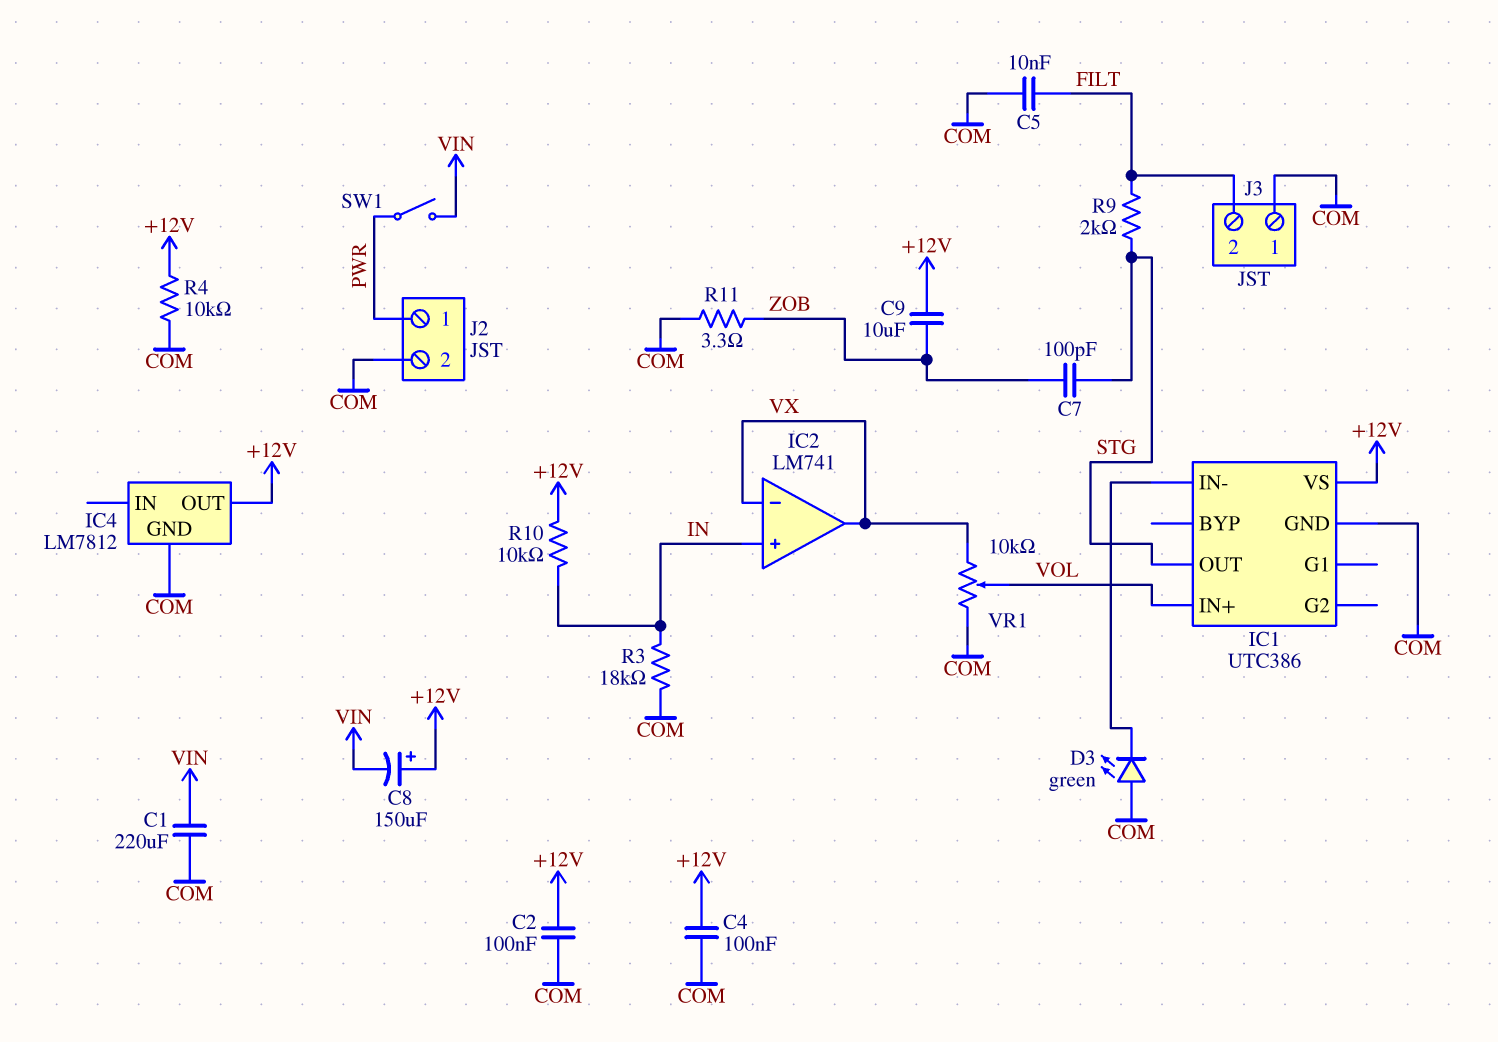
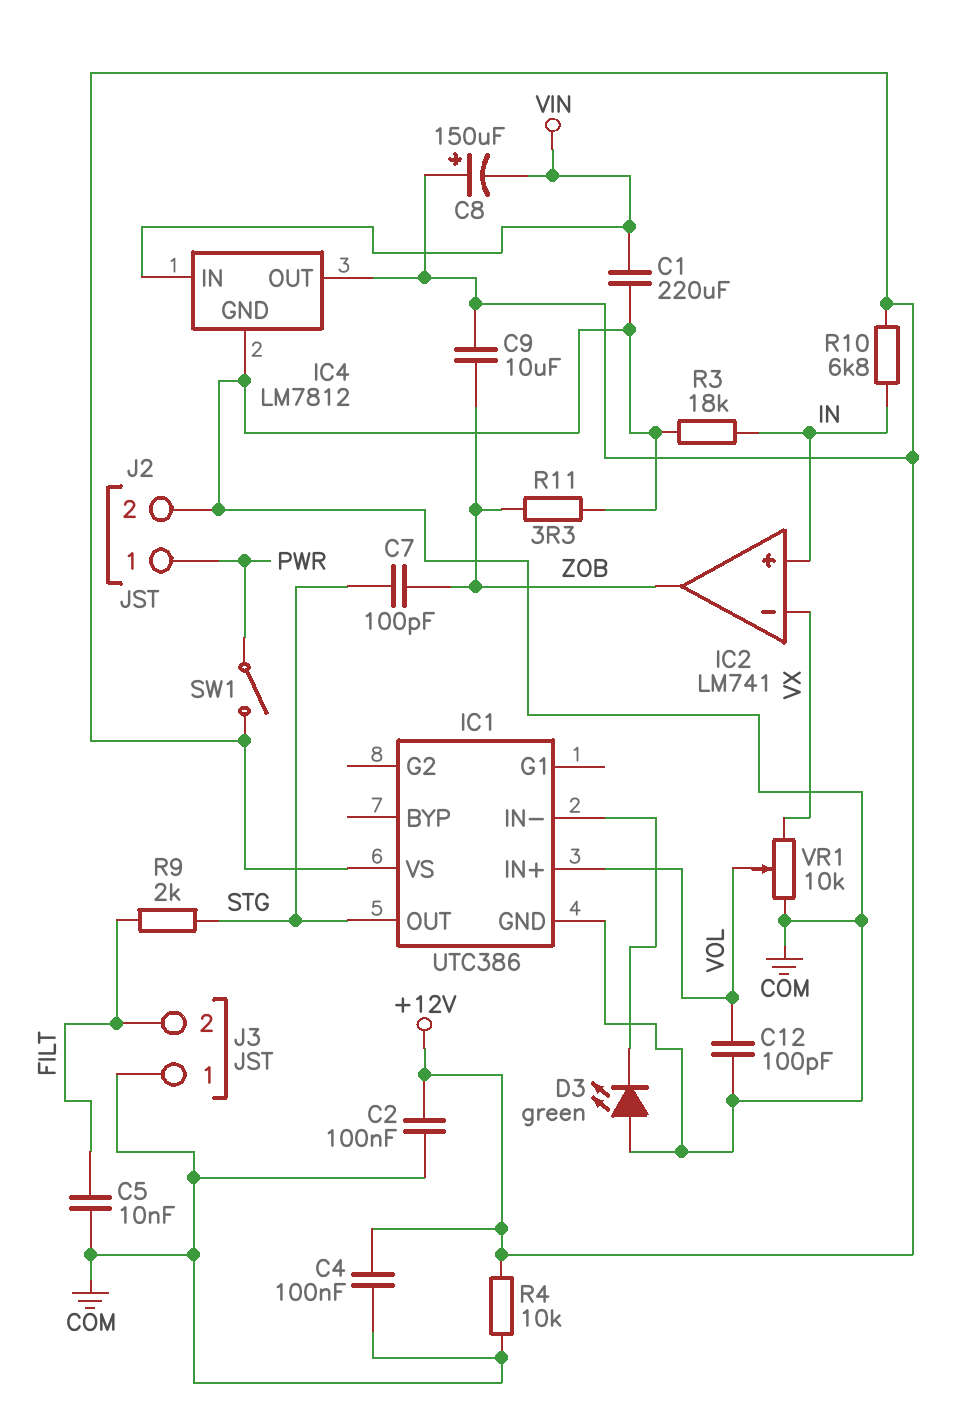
C12: none -> 100pF (COM, VOL)
IC2 pin out: VX -> ZOB
IC4 pin IN: none -> VIN
R10: 10k (+12V, IN) -> 6.8k (+12V, IN)
SW1: switch (PWR, VIN) -> switch (+12V, PWR)

